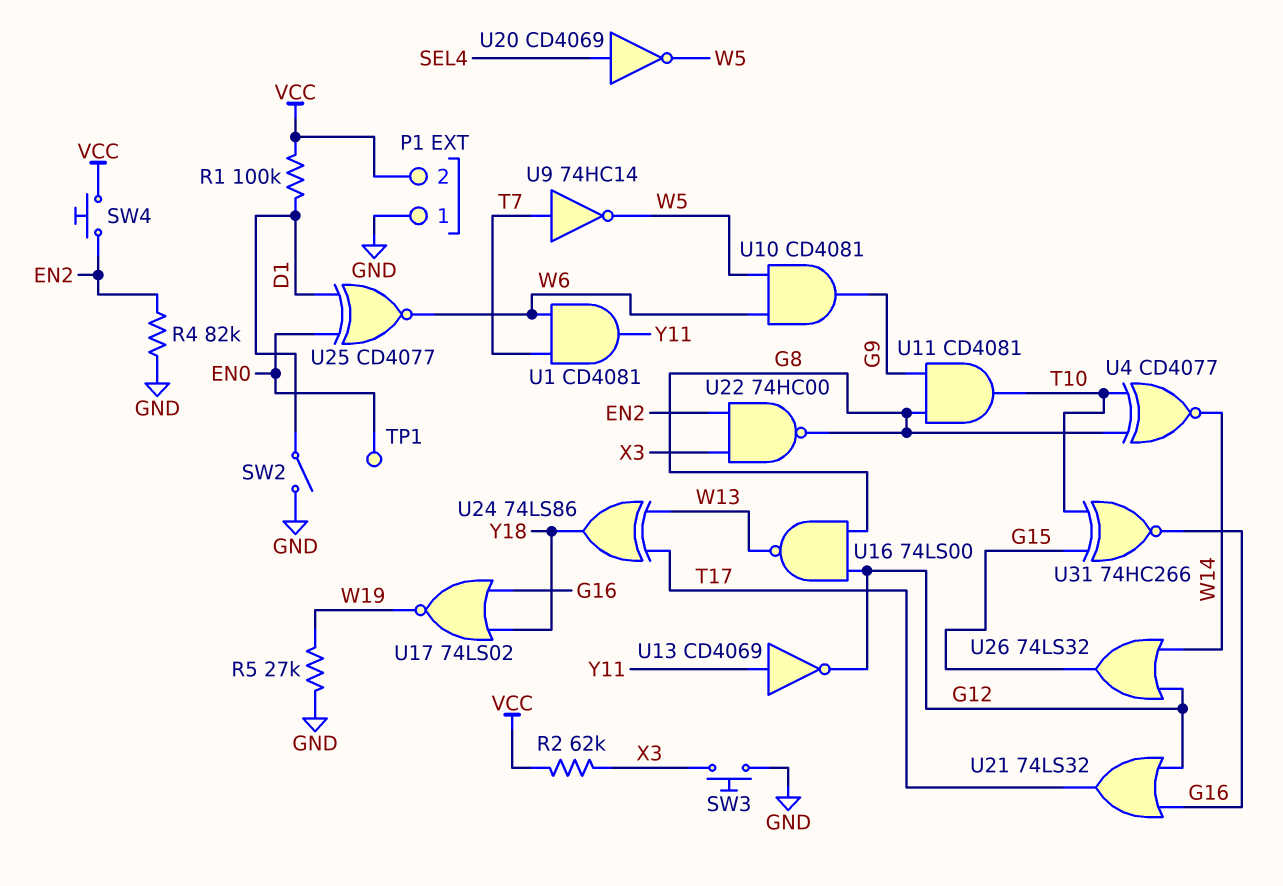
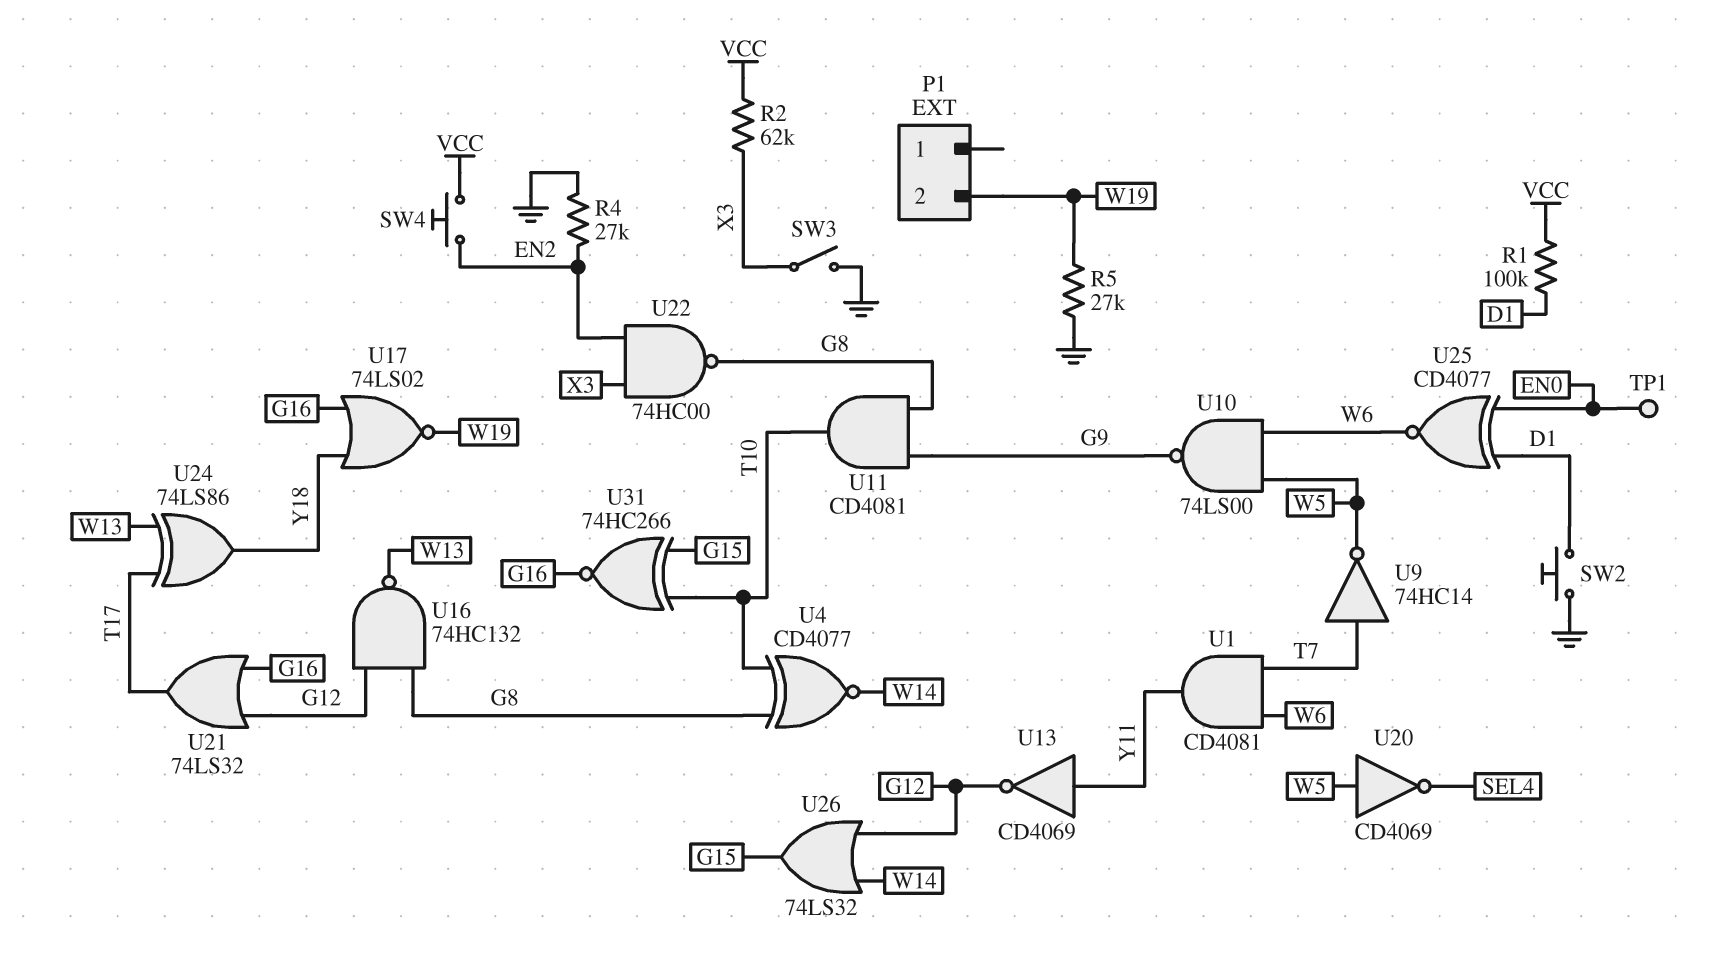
P1 pin 1: GND -> none
P1 pin 2: VCC -> W19
R4: 82k (EN2, GND) -> 27k (EN2, GND)
SW2: switch (D1, GND) -> button (D1, GND)
SW3: button (GND, X3) -> switch (GND, X3)
U10: AND CD4081 (in W5, in W6, out G9) -> NAND 74LS00 (in W5, in W6, out G9)
U16: NAND 74LS00 (in G8, in G12, out W13) -> NAND 74HC132 (in G8, in G12, out W13)
U20: NOT CD4069 (in SEL4, out W5) -> NOT CD4069 (in W5, out SEL4)

